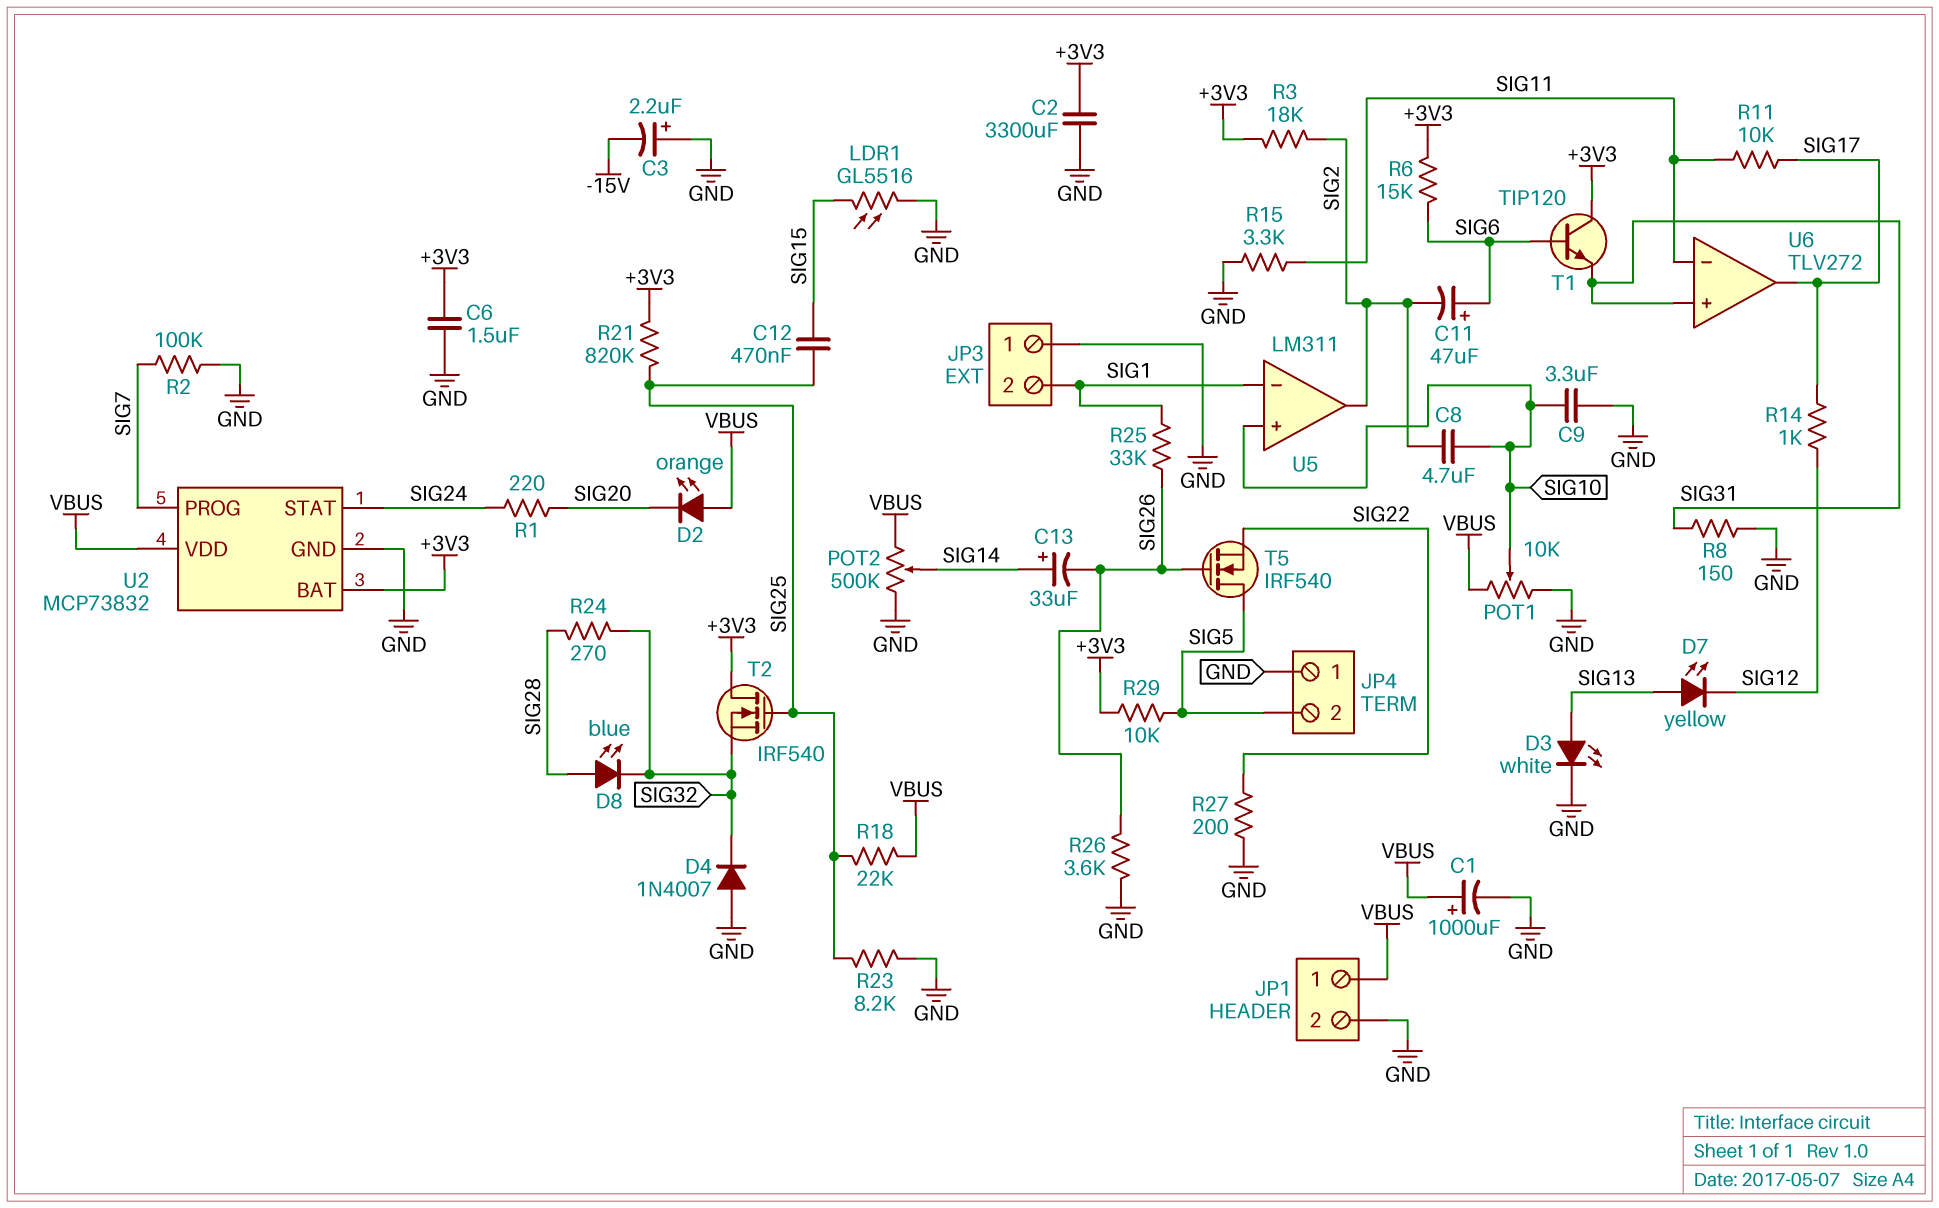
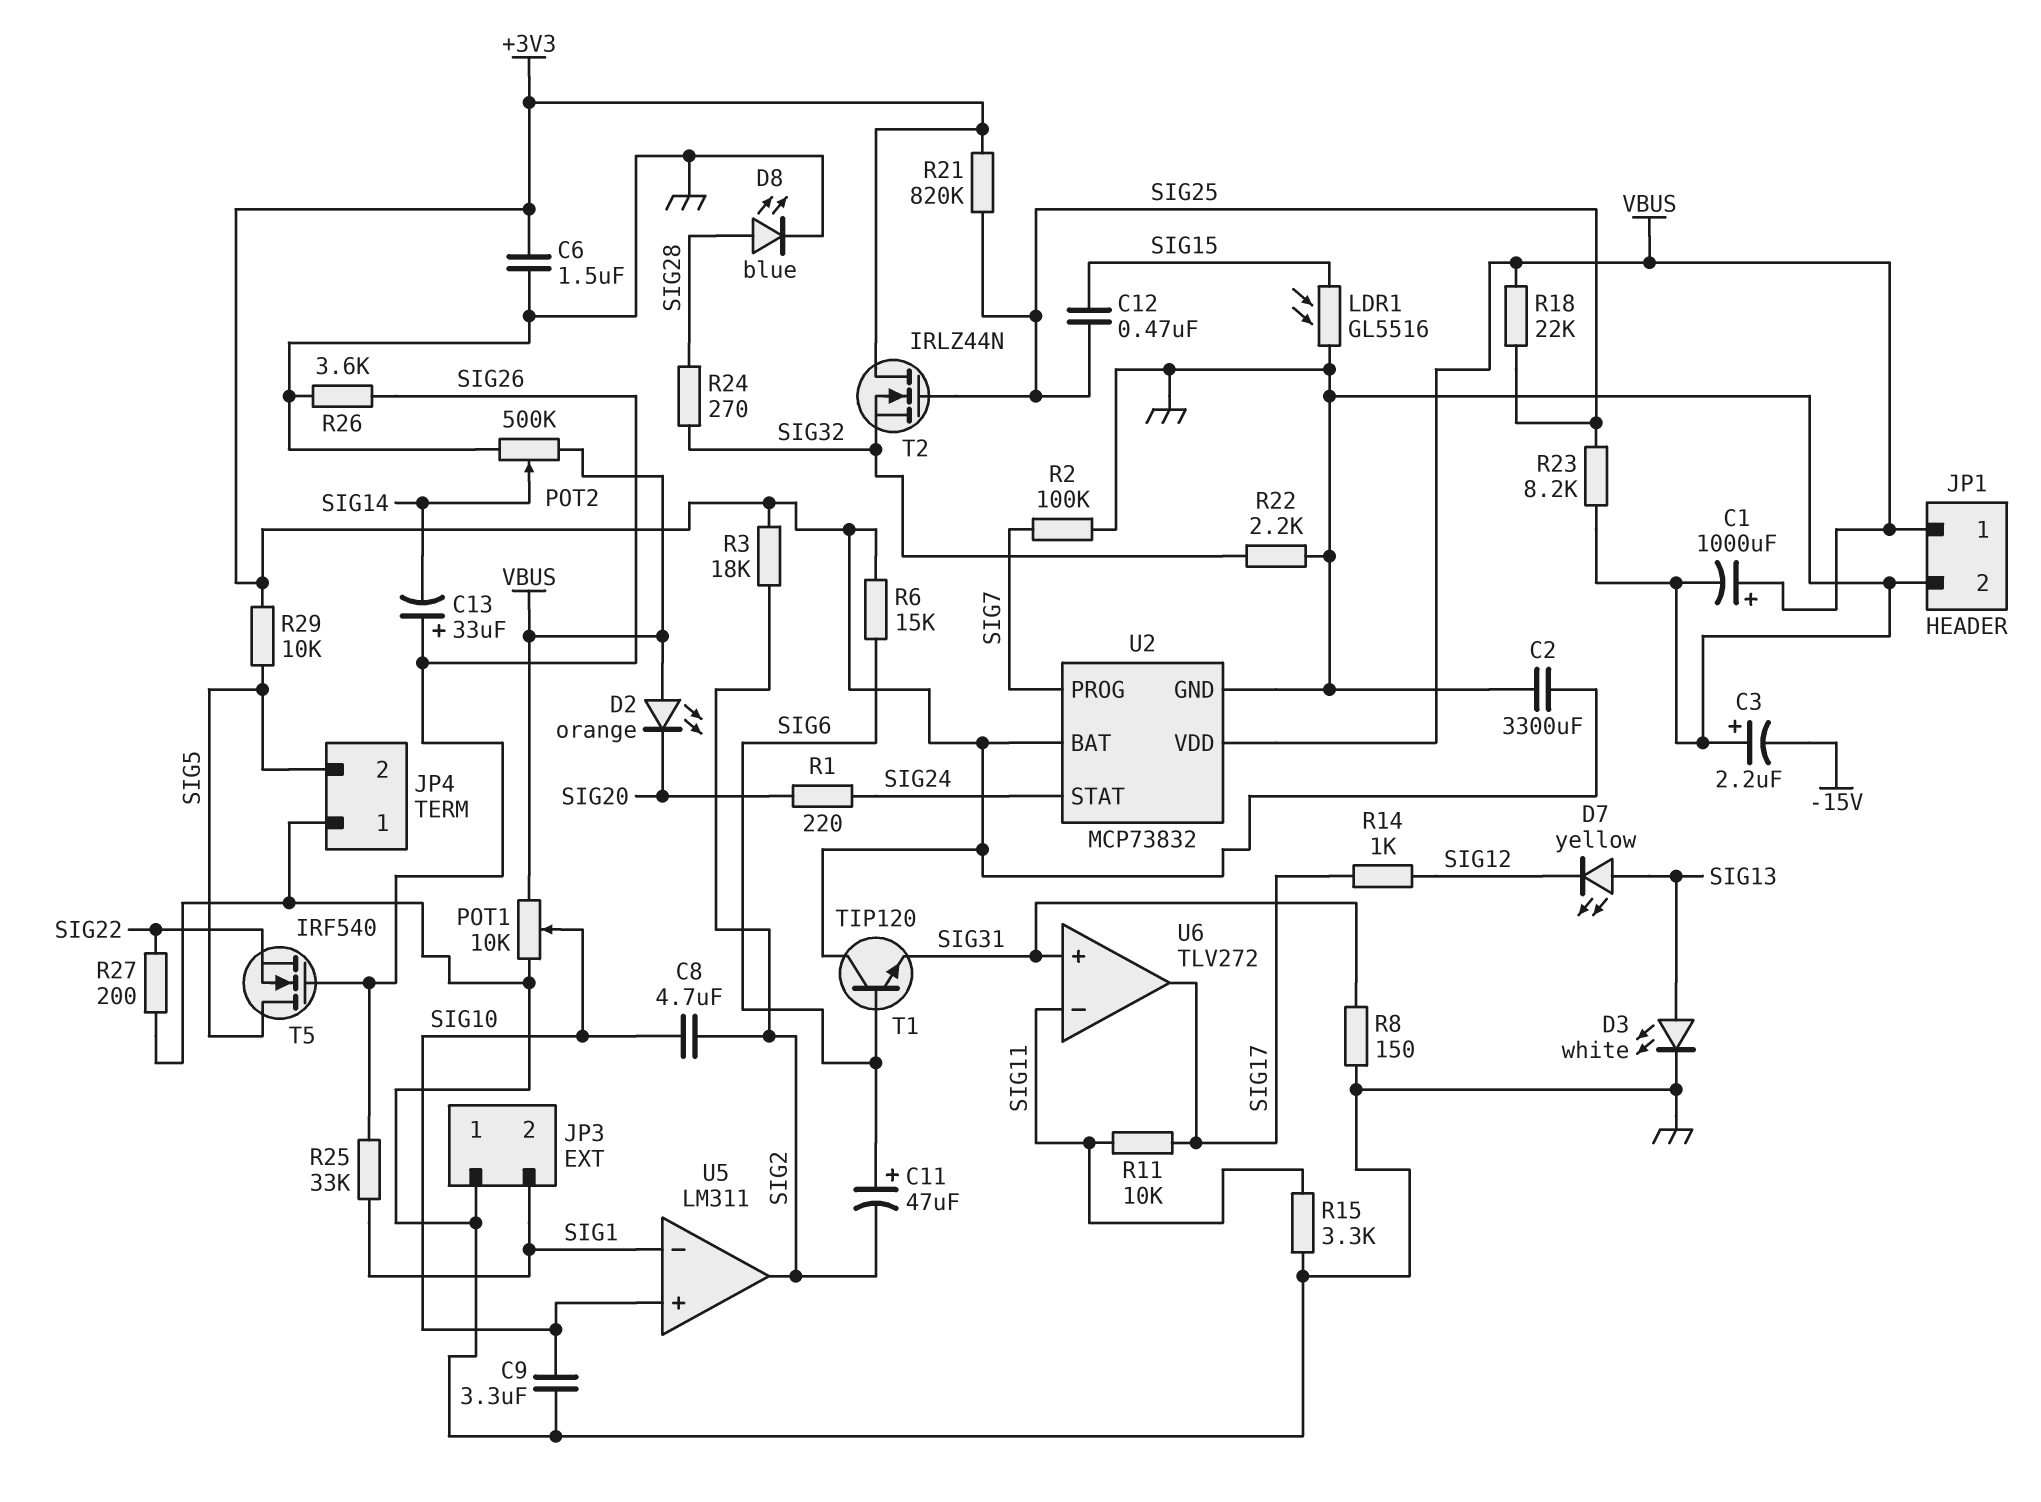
C13: 33uF (plus SIG14, minus SIG26) -> 33uF (plus SIG26, minus SIG14)
D4: diode 1N4007 (A GND, K SIG32) -> none
D8: LED blue (A SIG28, K SIG32) -> LED blue (A SIG28, K GND)
R22: none -> 2.2k (GND, SIG32)
T2: NMOS IRF540 (G SIG25, D +3V3, S SIG32) -> NMOS IRLZ44N (G SIG25, D +3V3, S SIG32)

